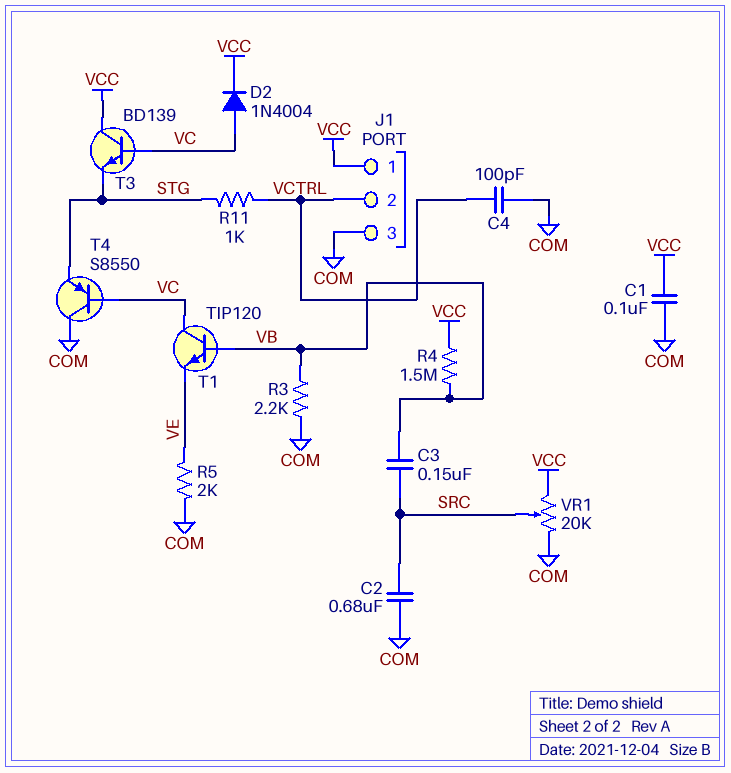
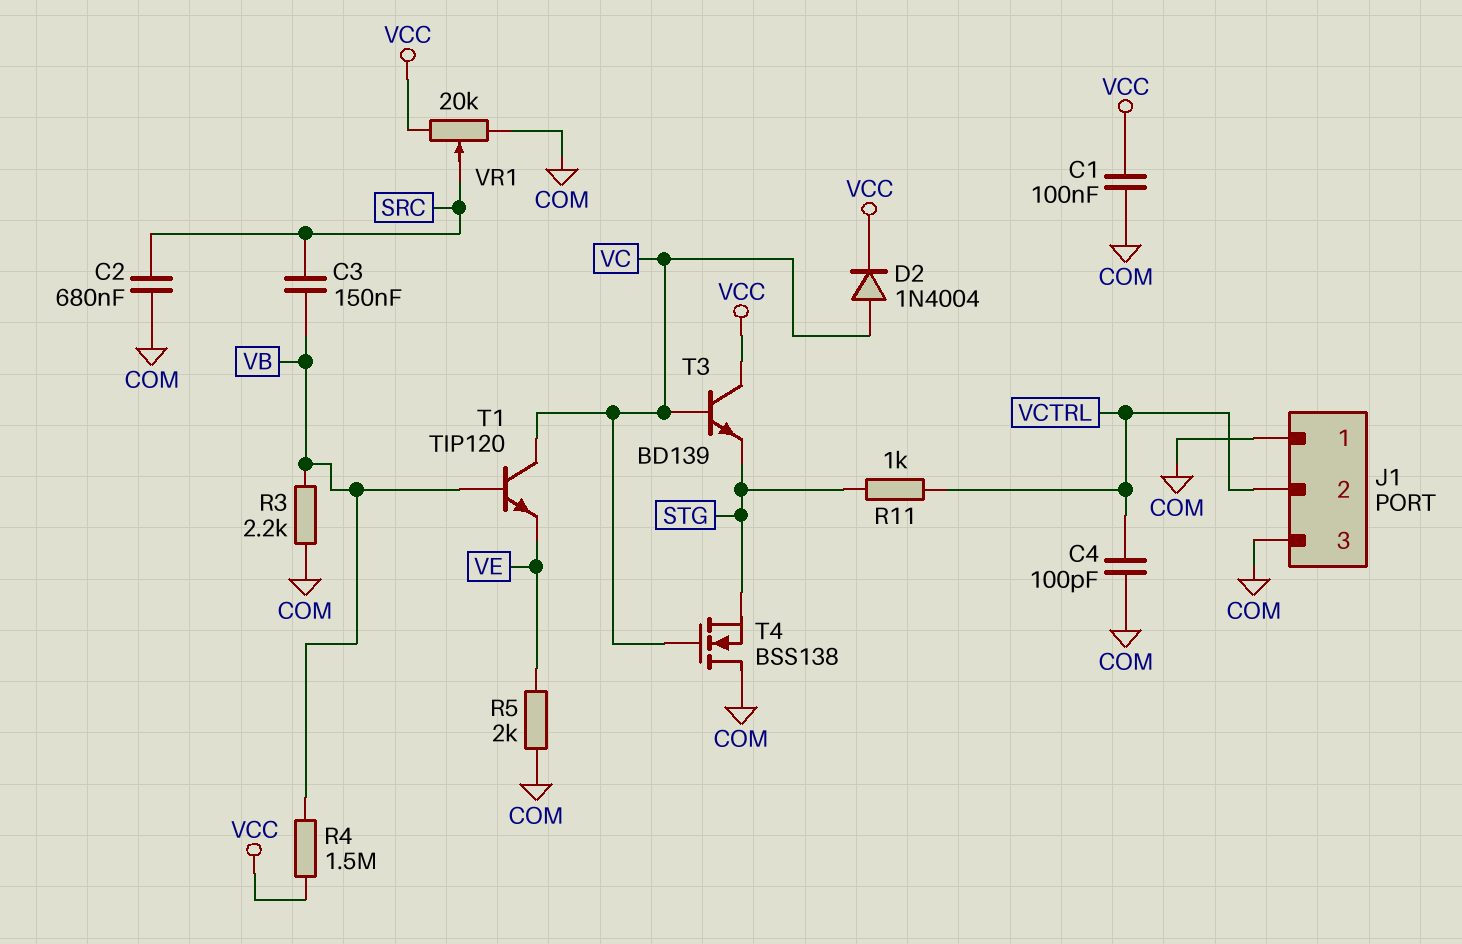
J1 pin 1: VCC -> COM
T4: PNP S8550 (B VC, C COM, E STG) -> NMOS BSS138 (G VC, D COM, S STG)

